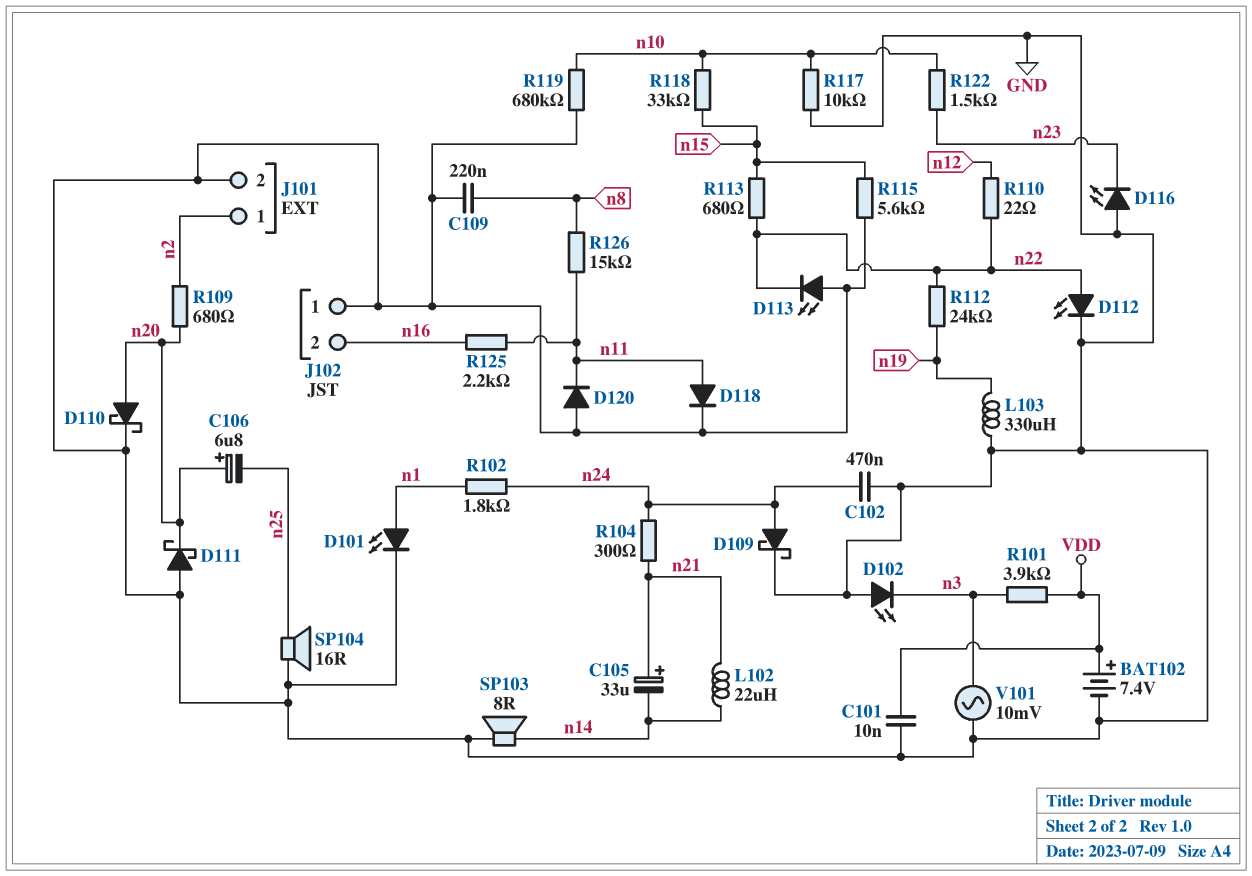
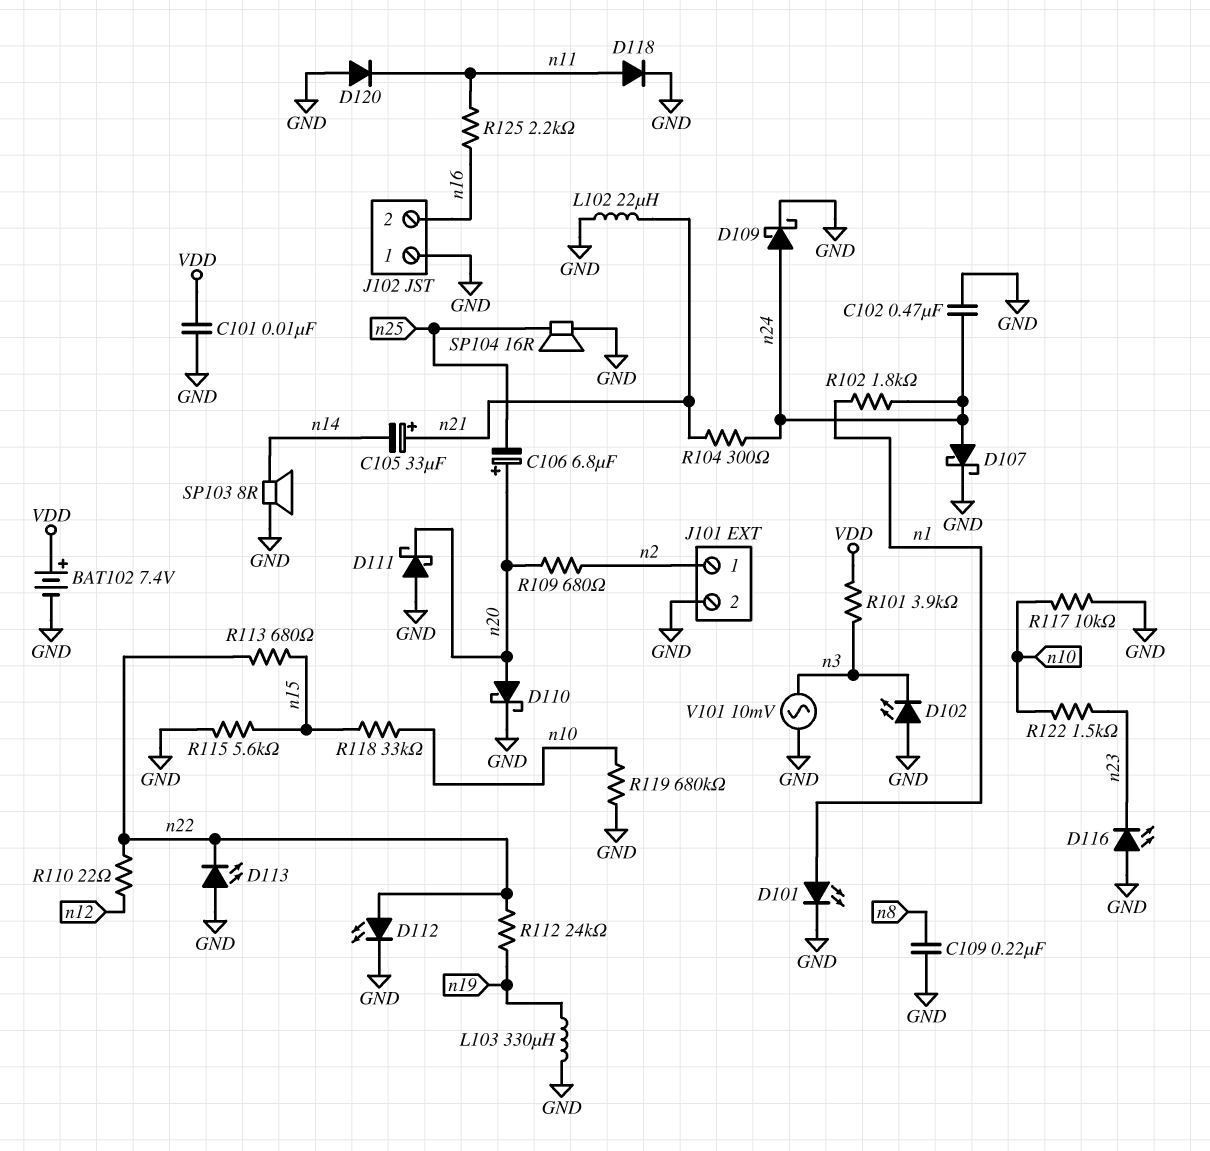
D107: none -> schottky (A n24, K GND)
L102: 22uH (n14, n21) -> 22uH (GND, n21)
R126: 15k (n8, n11) -> none

